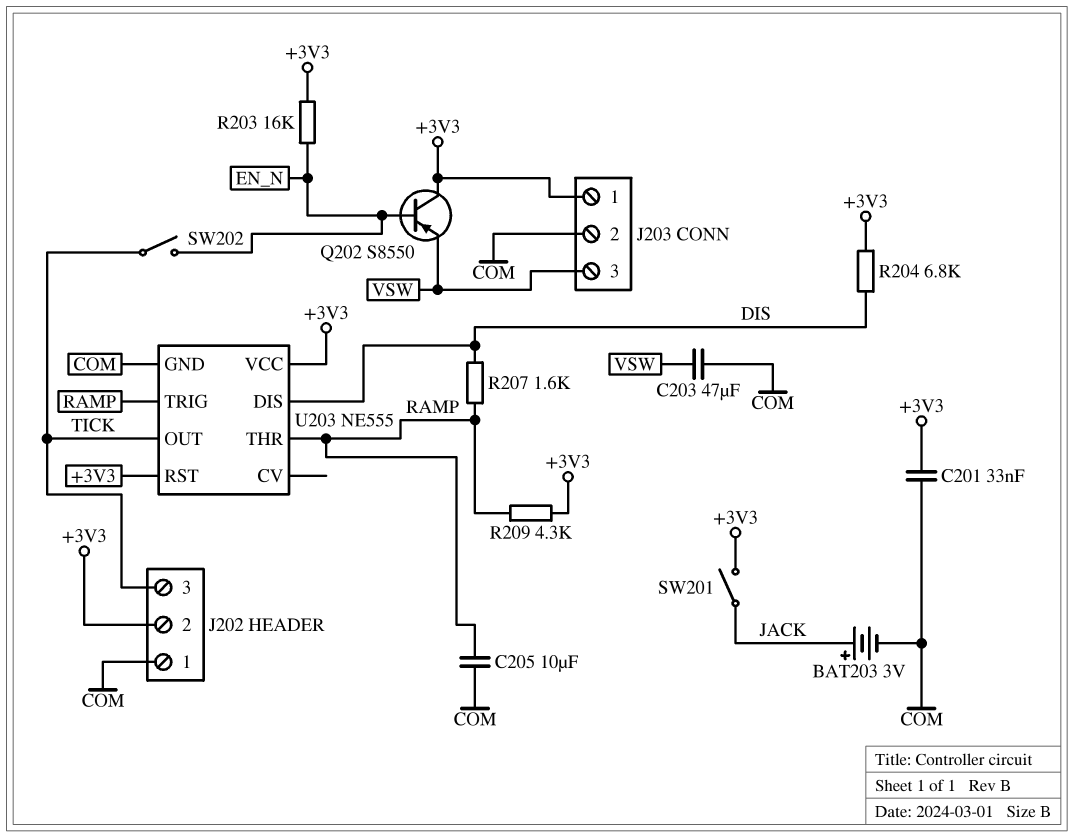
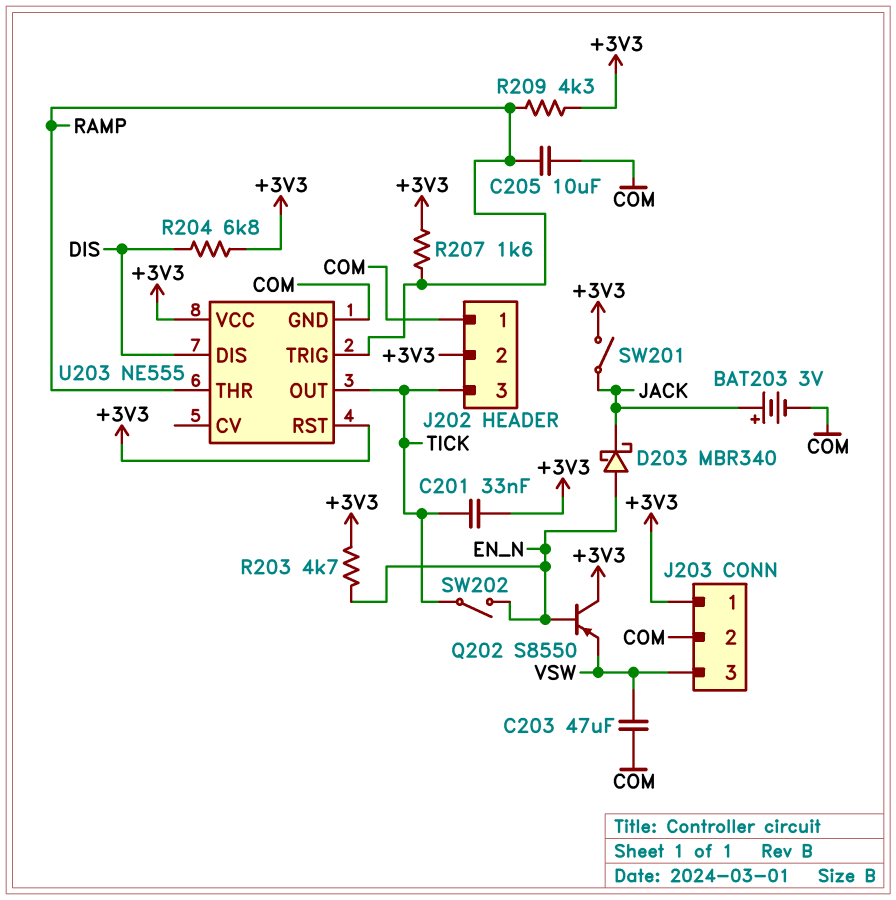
C201: 33nF (+3V3, COM) -> 33nF (+3V3, TICK)
D203: none -> schottky MBR340 (A EN_N, K JACK)
R203: 16k (+3V3, EN_N) -> 4.7k (+3V3, EN_N)
R207: 1.6k (DIS, RAMP) -> 1.6k (+3V3, RAMP)

